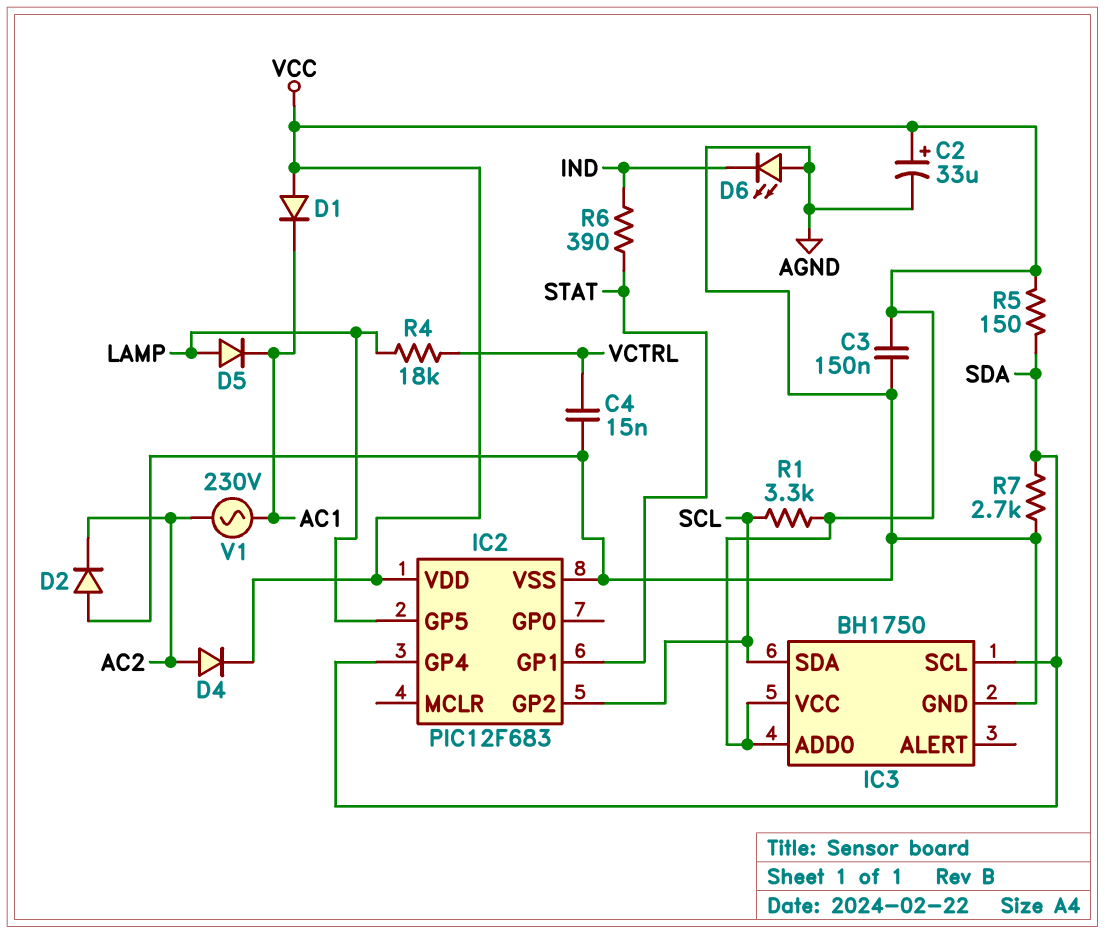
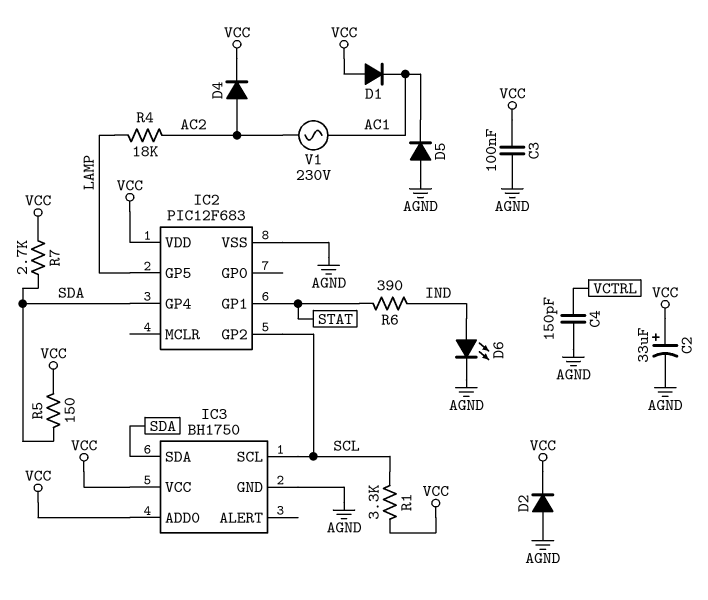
C3: 150nF (AGND, VCC) -> 100nF (AGND, VCC)
C4: 15nF (AGND, VCTRL) -> 150pF (AGND, VCTRL)
D2: diode (A AGND, K AC2) -> diode (A AGND, K VCC)
D5: diode (A LAMP, K AC1) -> diode (A AGND, K AC1)
D6: LED (A AGND, K IND) -> LED (A IND, K AGND)
IC3 pin SCL: SDA -> SCL
IC3 pin SDA: SCL -> SDA
R4: 18k (LAMP, VCTRL) -> 18k (AC2, LAMP)
R7: 2.7k (AGND, SDA) -> 2.7k (SDA, VCC)

